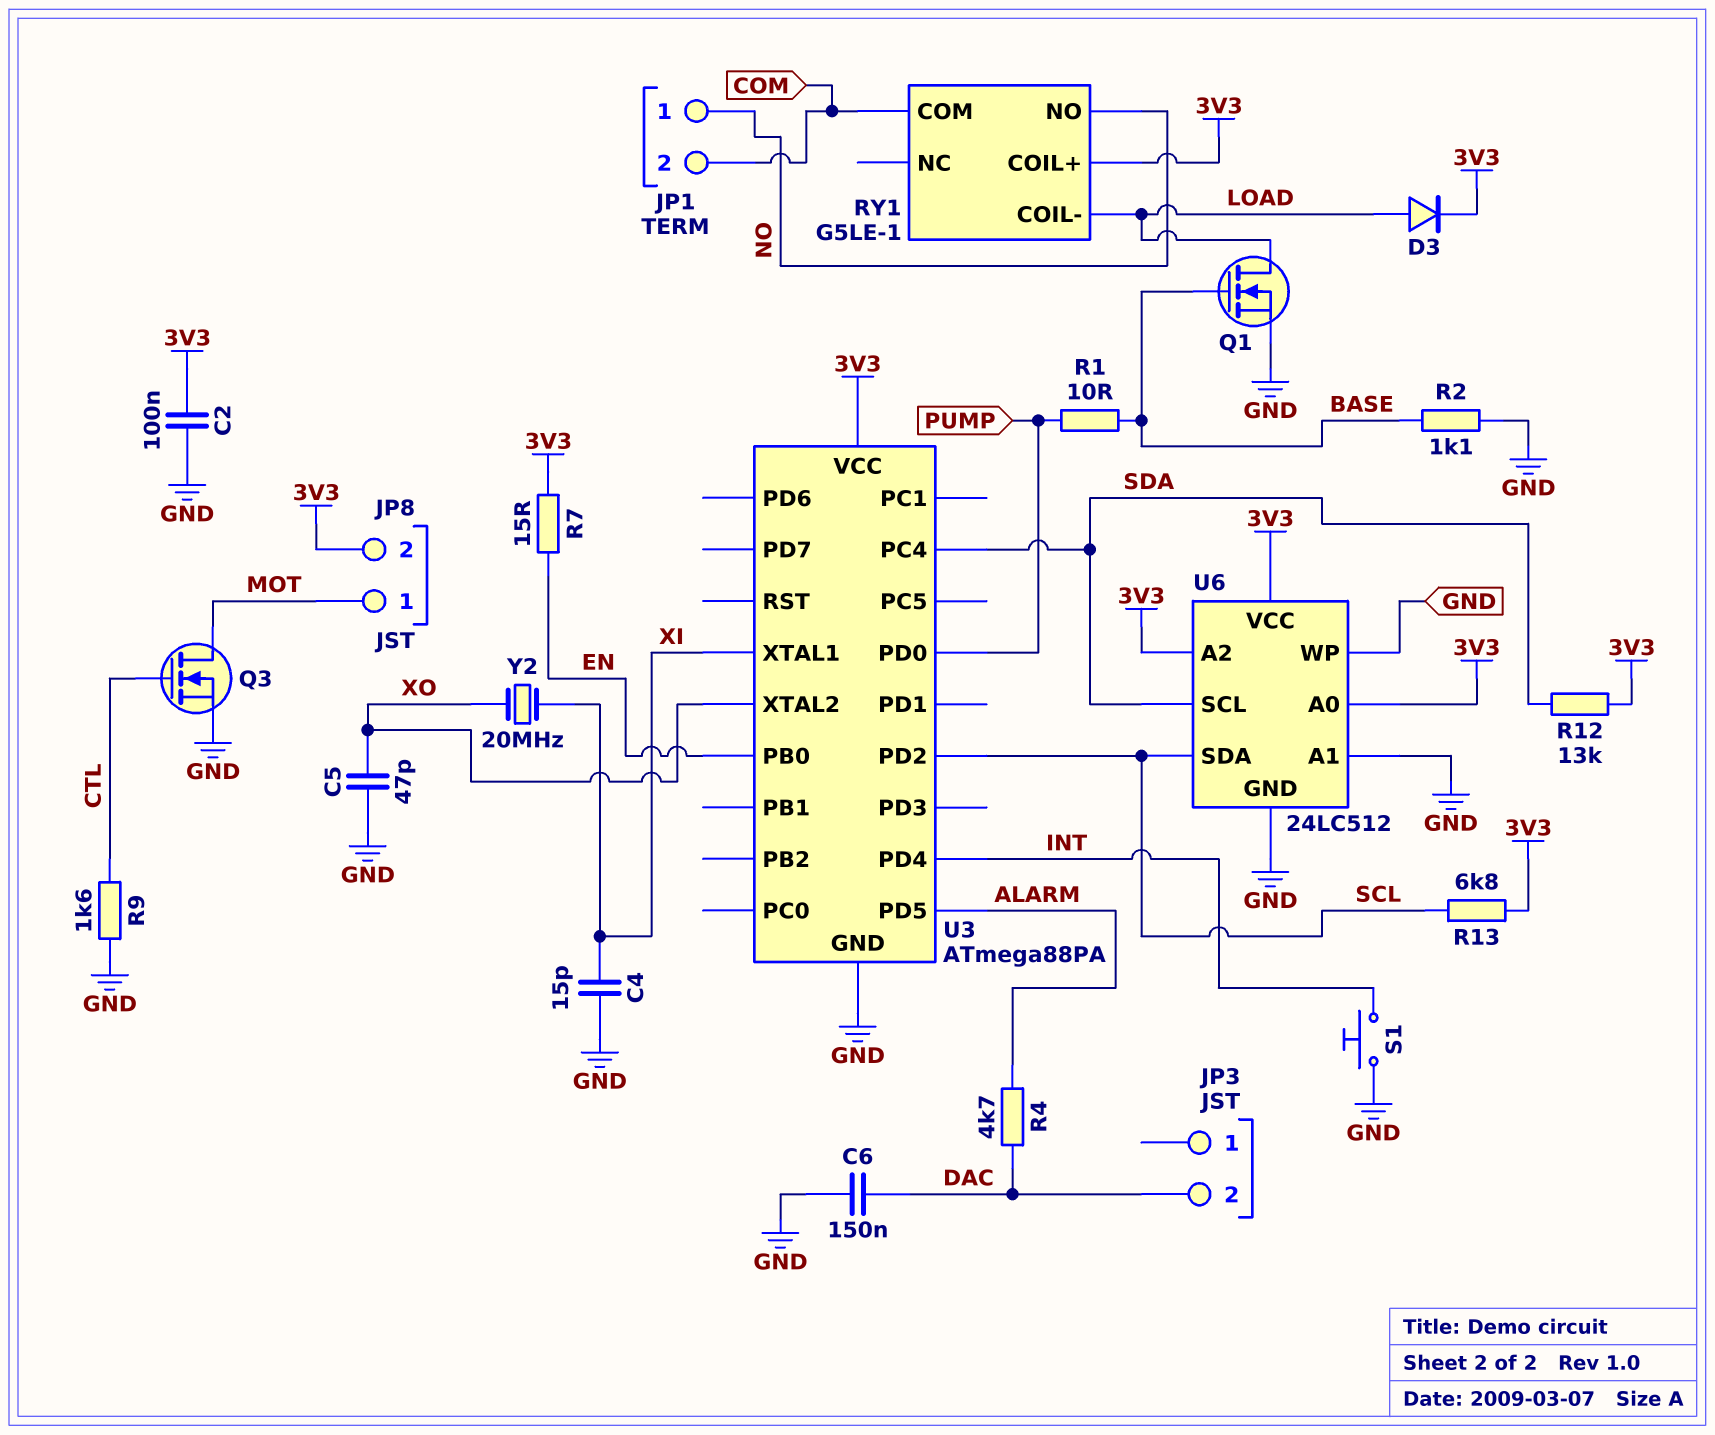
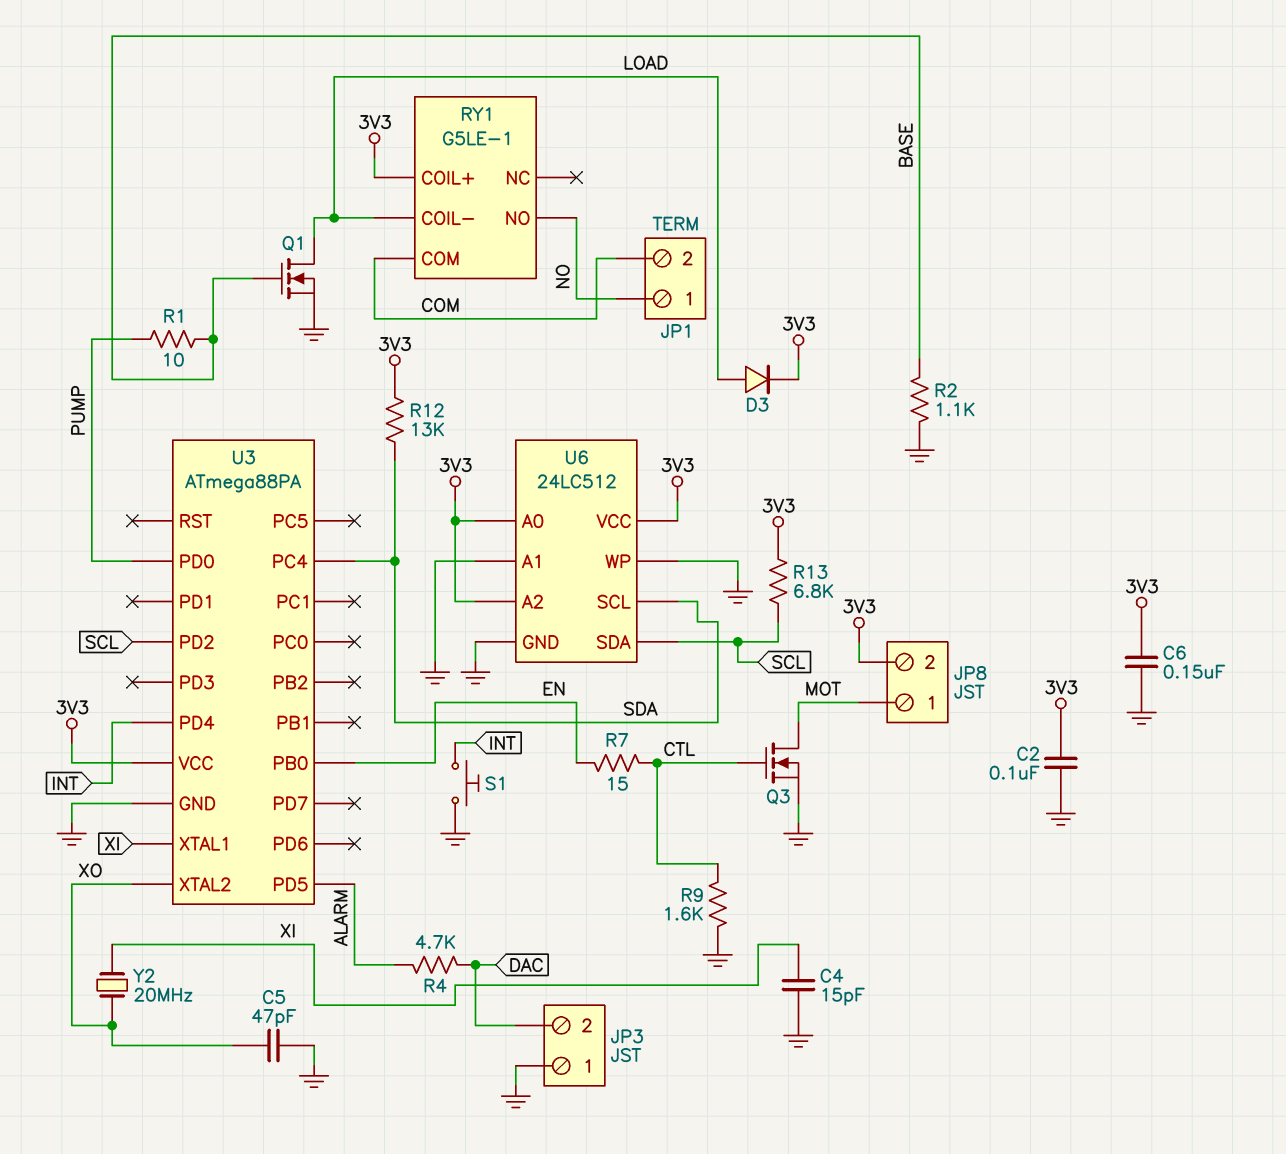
C6: 150nF (DAC, GND) -> 150nF (3V3, GND)
JP3 pin 1: none -> GND
R7: 15 (3V3, EN) -> 15 (CTL, EN)

